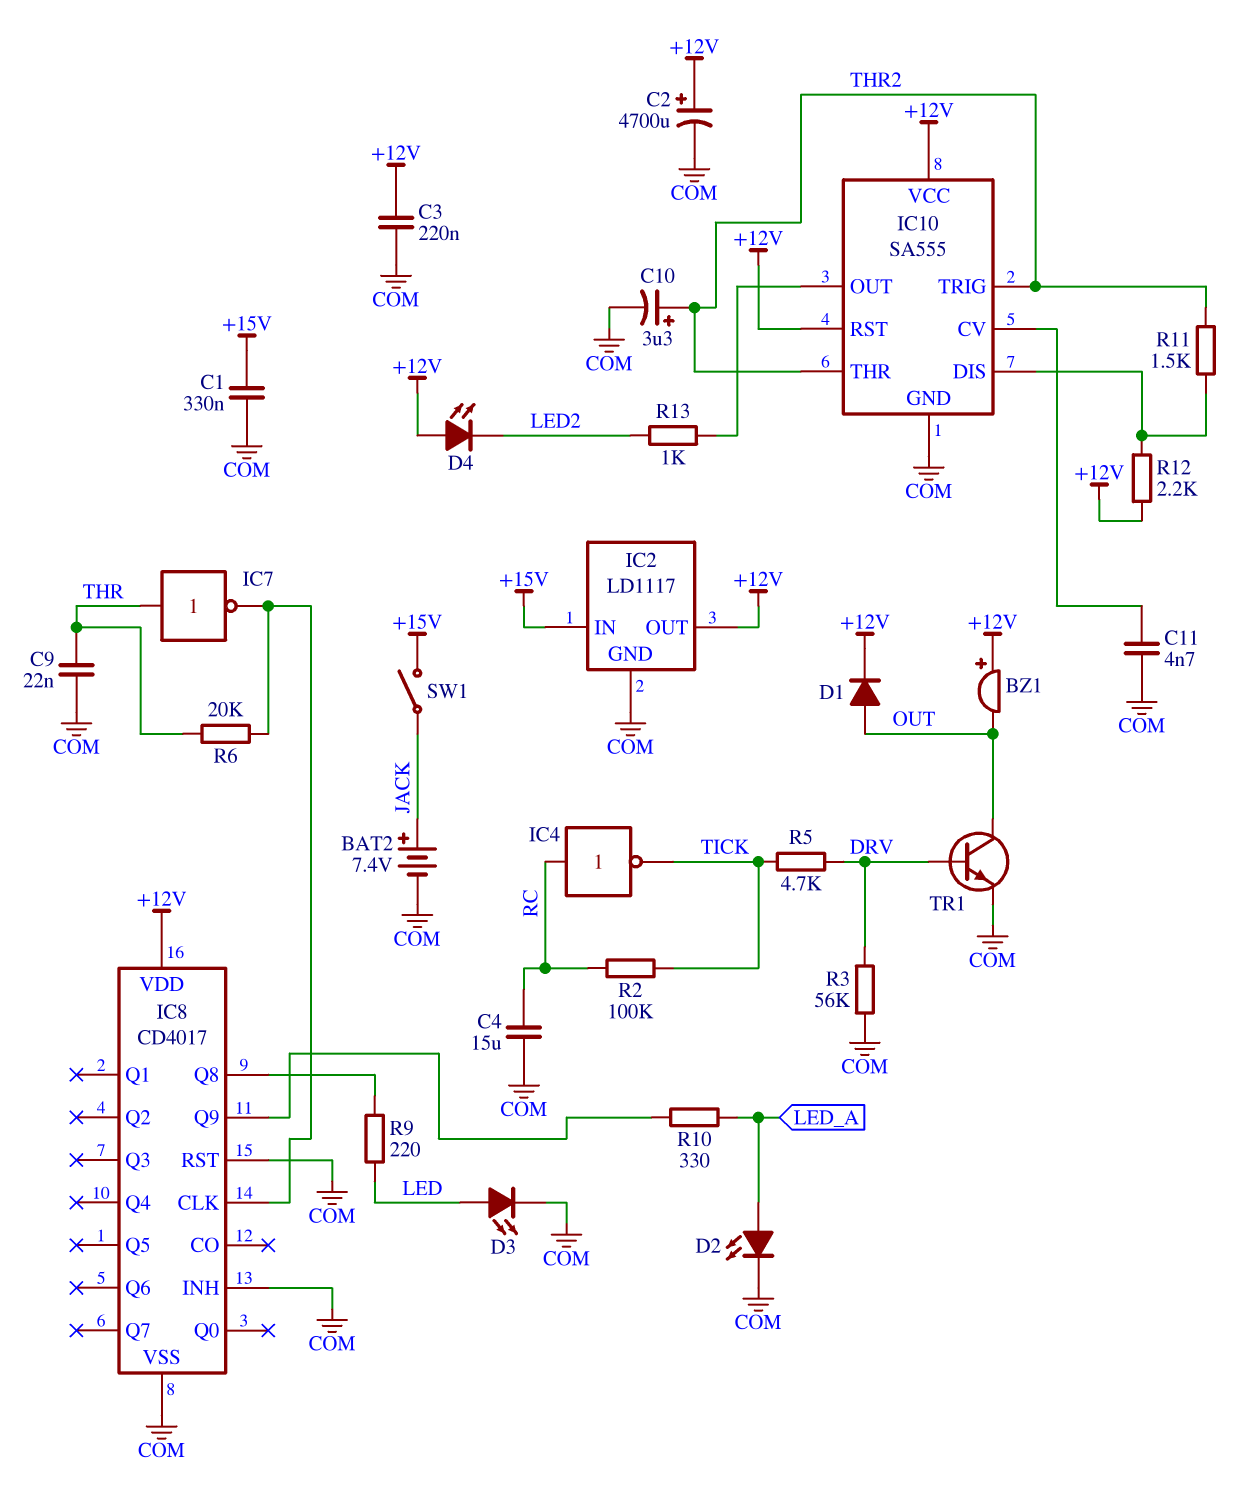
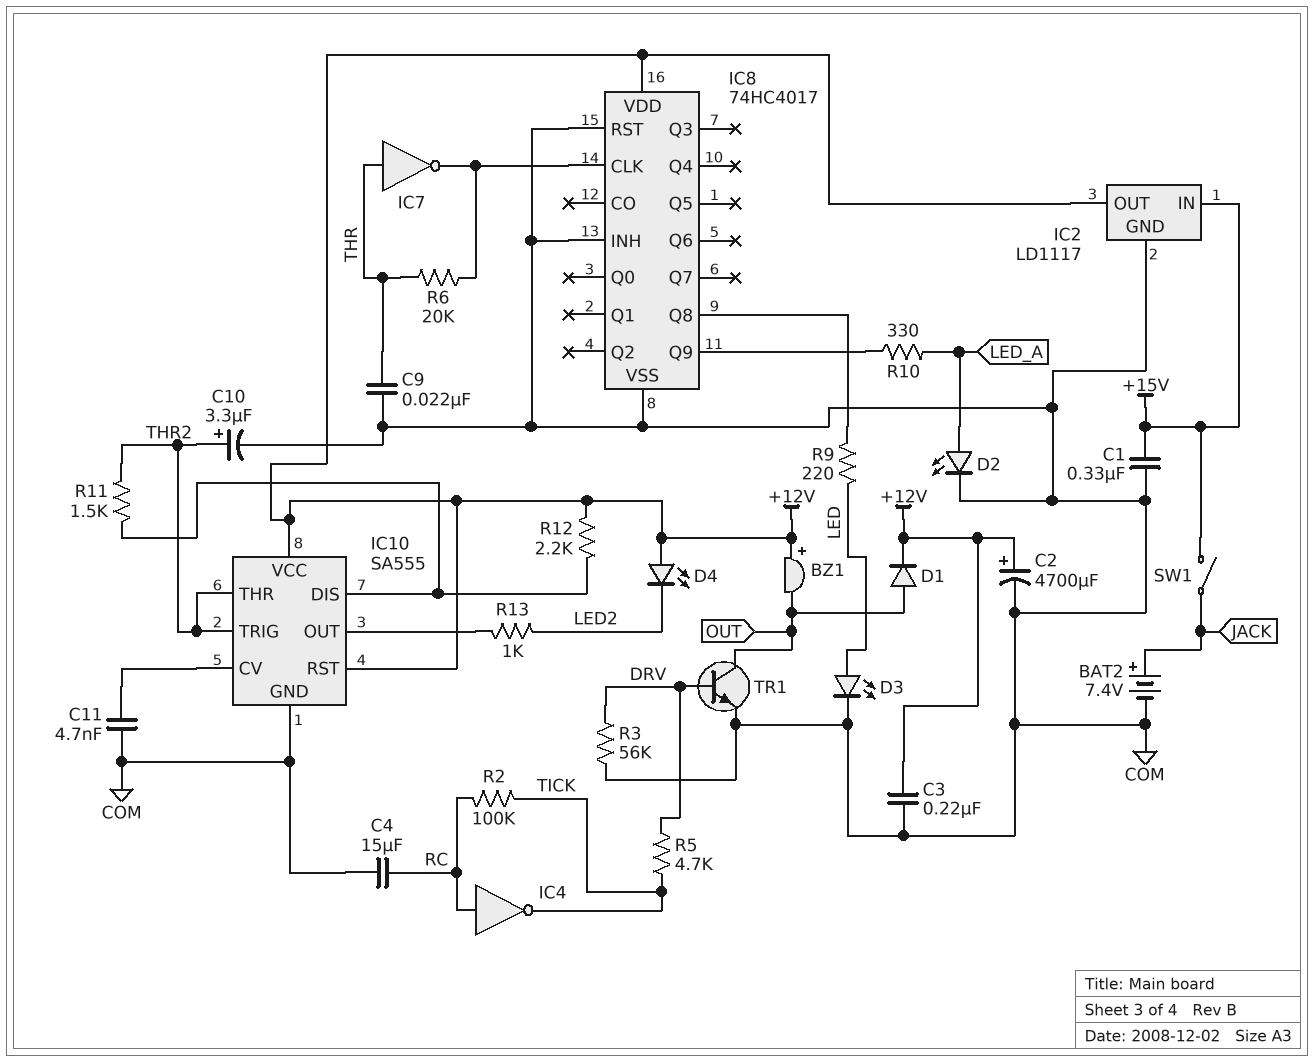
IC8: CD4017 -> 74HC4017

